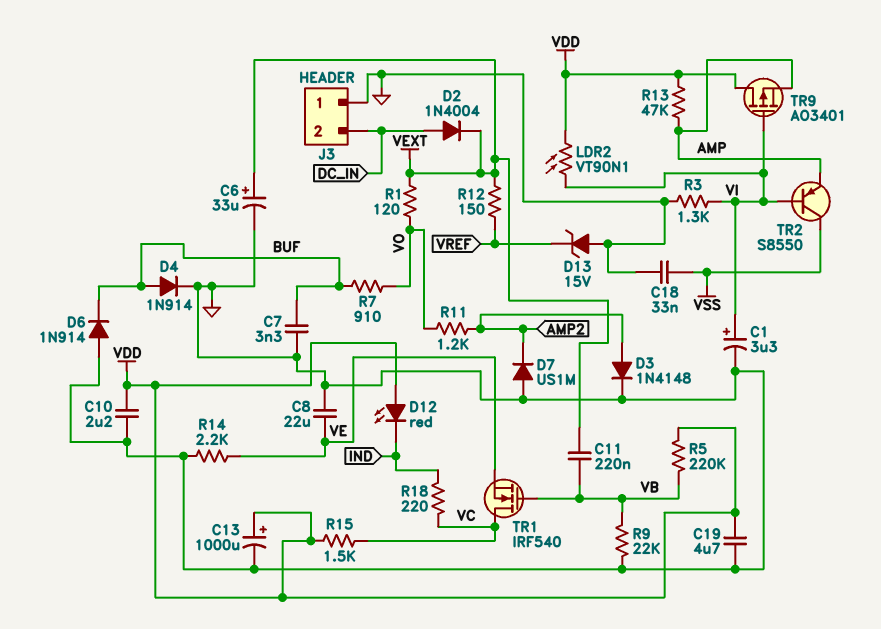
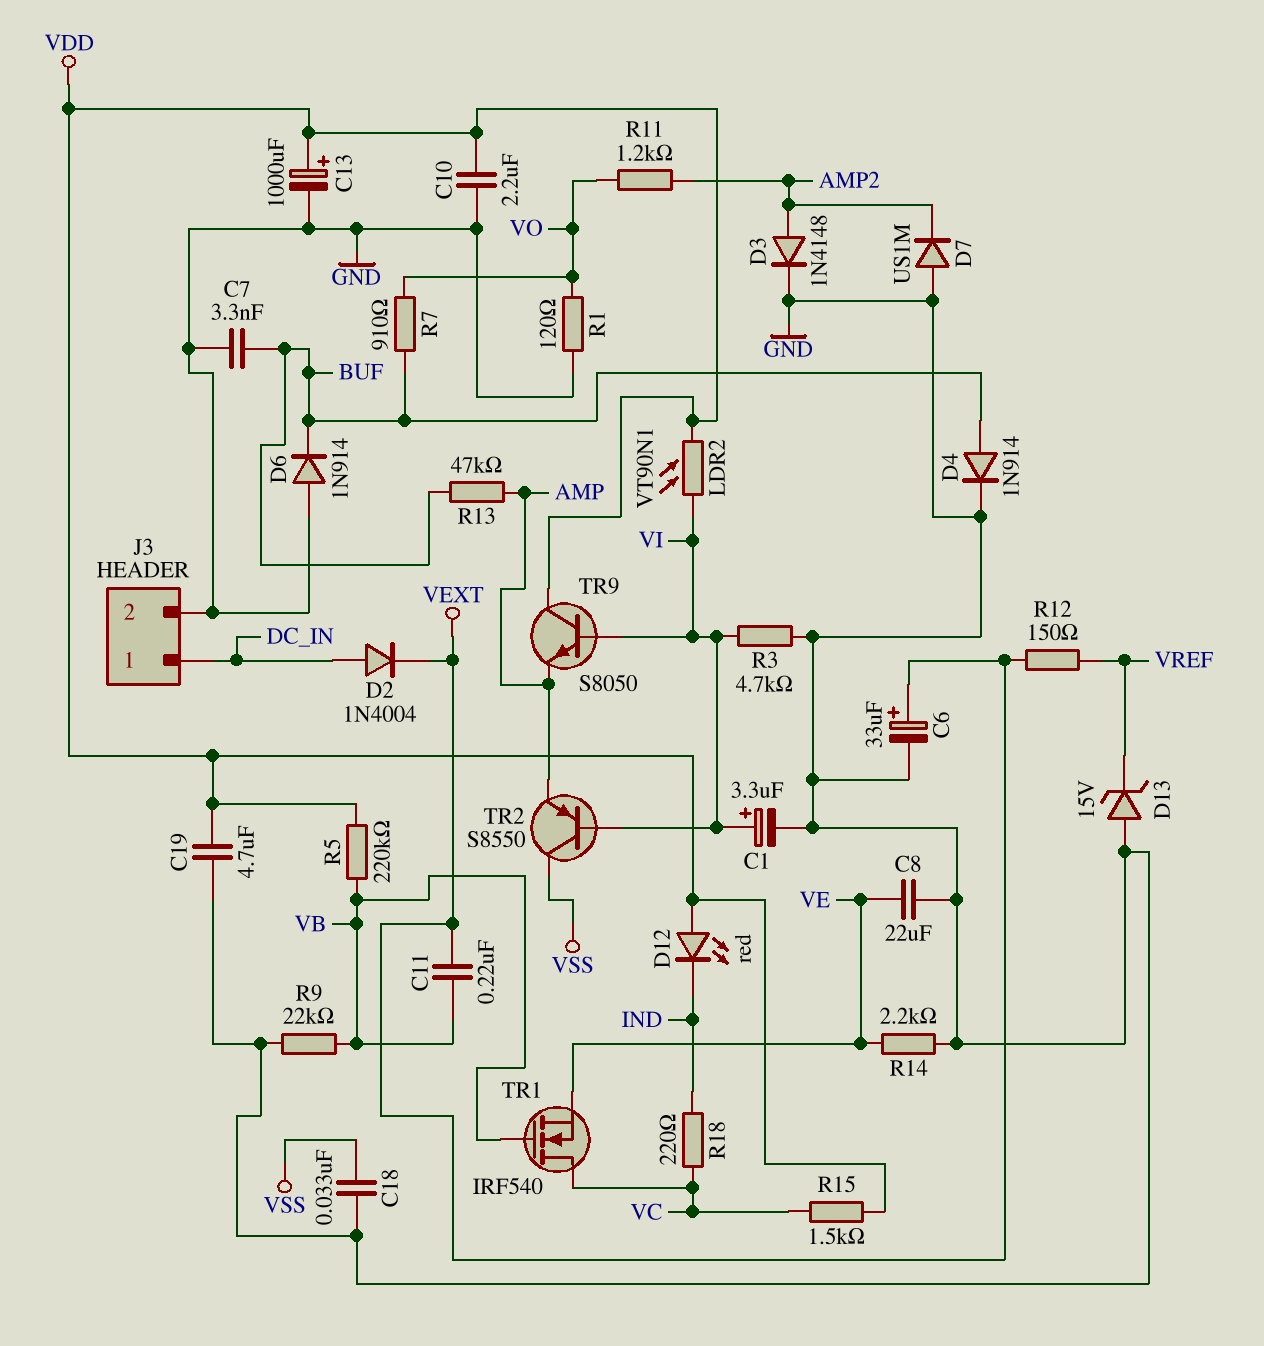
J3 pin 1: GND -> DC_IN
J3 pin 2: DC_IN -> GND
R1: 120 (VEXT, VO) -> 120 (GND, VO)
R3: 1.3k (GND, VI) -> 4.7k (GND, VI)
R13: 47k (AMP, VDD) -> 47k (AMP, BUF)
TR9: PMOS AO3401 (G VI, D VDD, S AMP) -> NPN S8050 (B VI, C VDD, E AMP)

